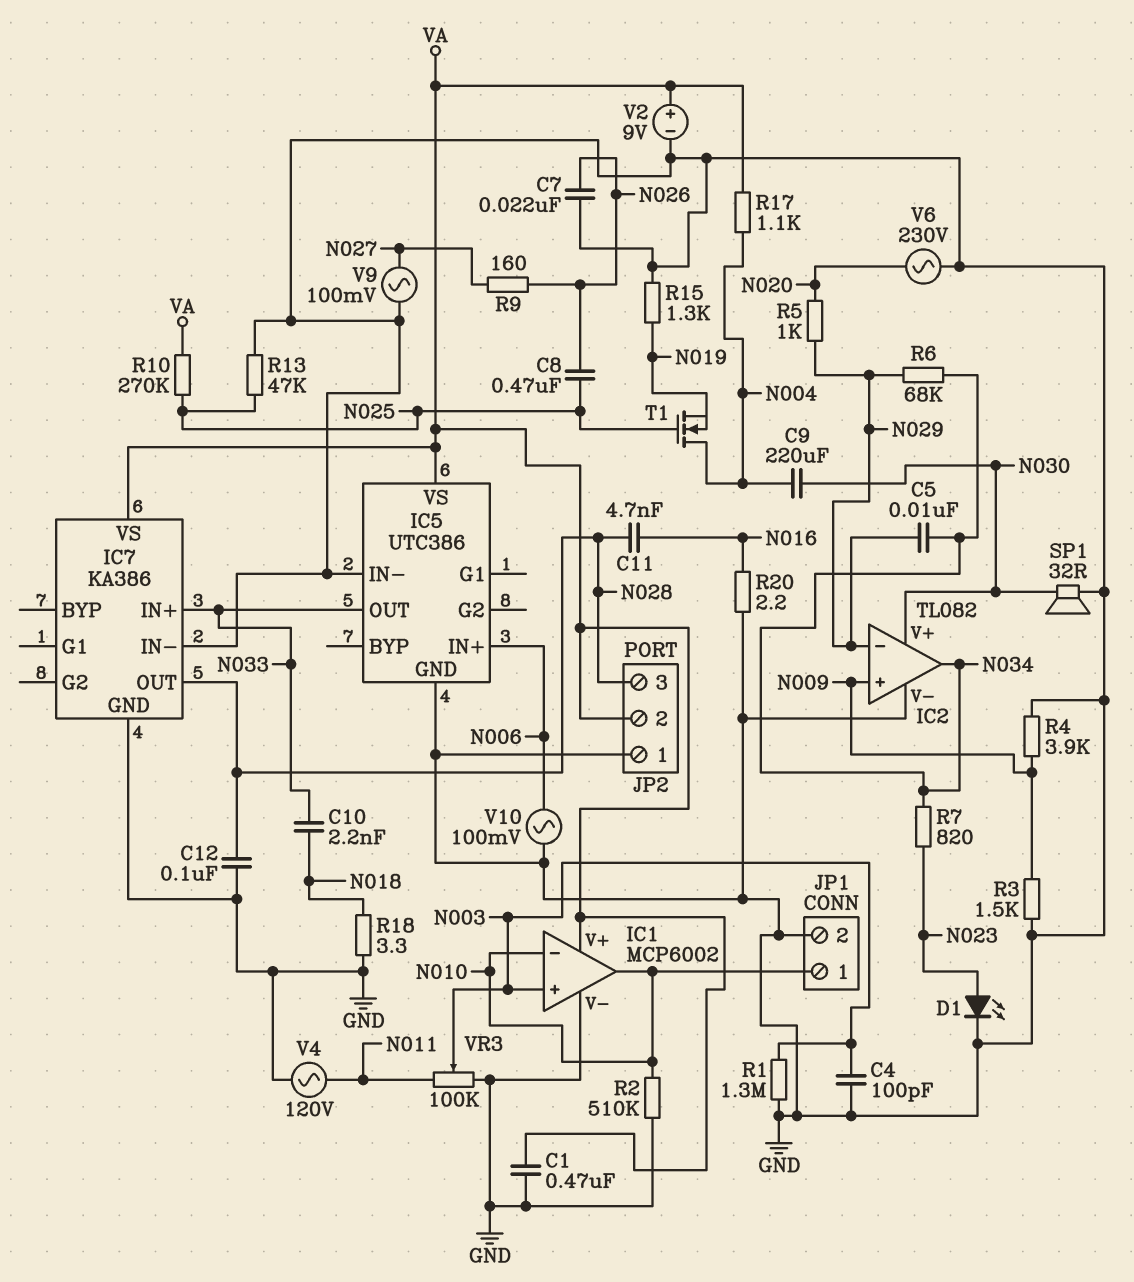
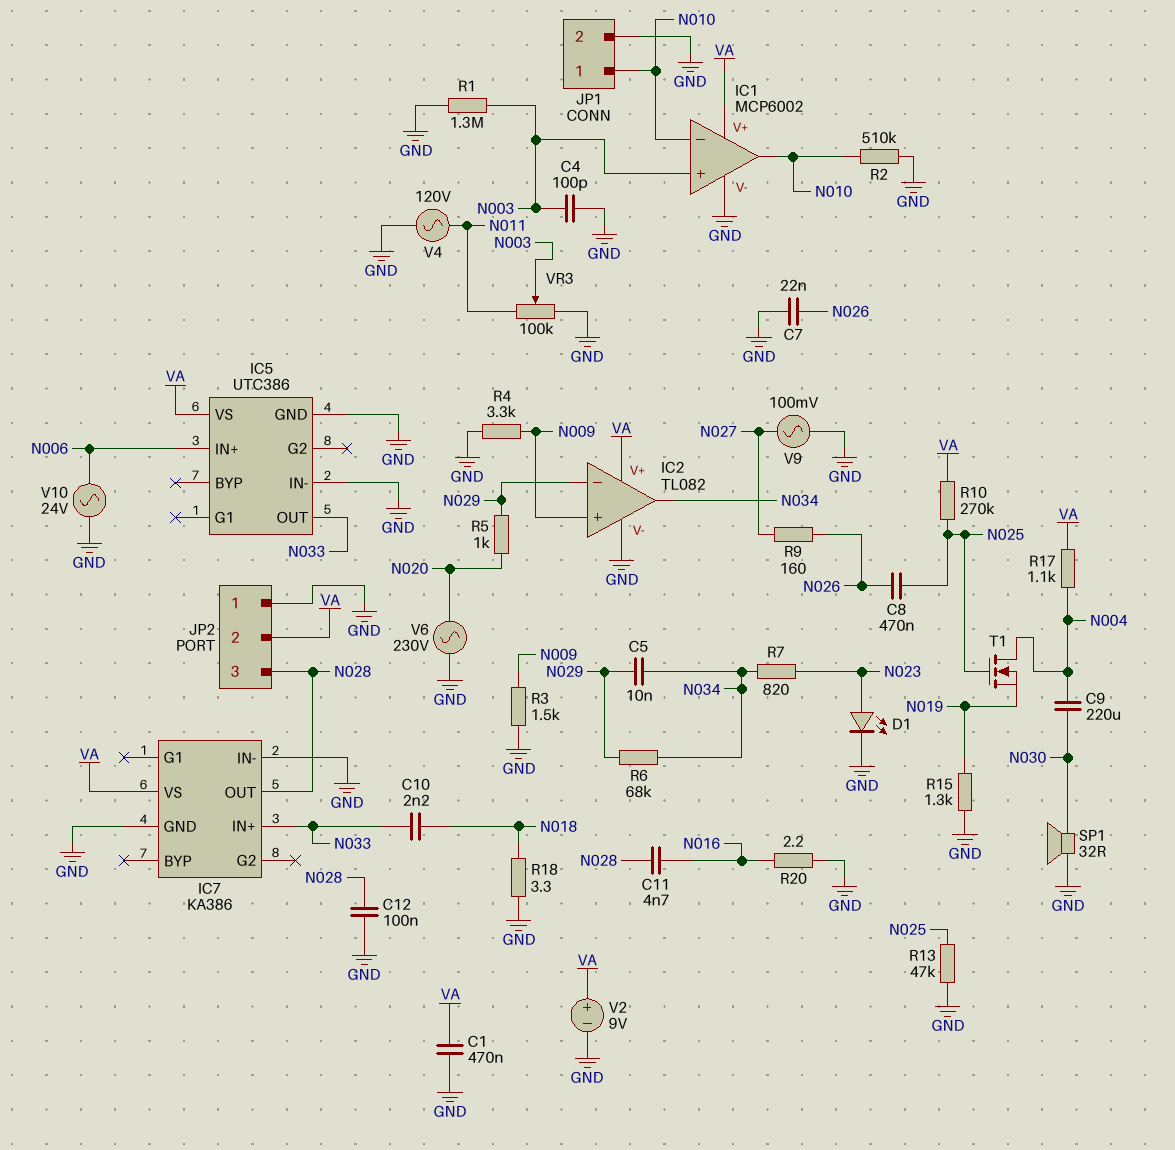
IC2 pin V+: N030 -> VA
R4: 3.9k (GND, N009) -> 3.3k (GND, N009)
V10: AC 100mV (GND, N006) -> AC 24V (GND, N006)

